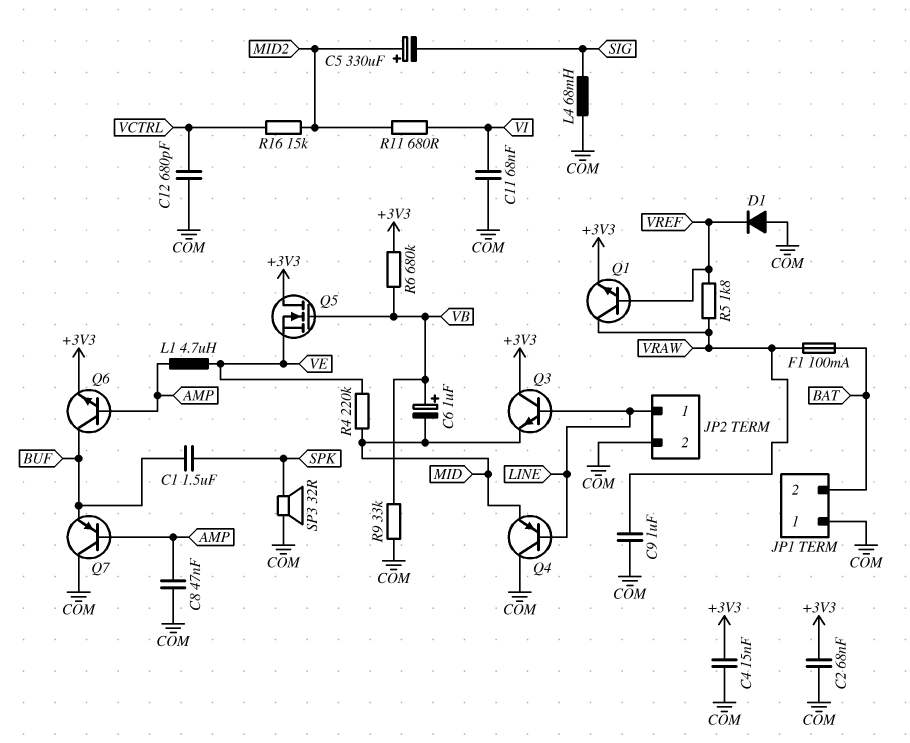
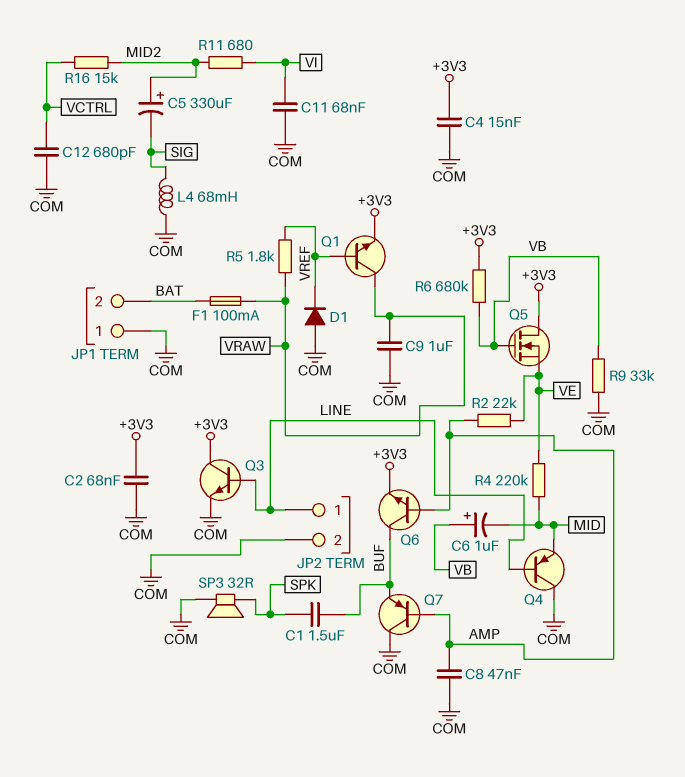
L1: 4.7uH (AMP, VE) -> none
Q3: NPN (B LINE, C +3V3, E MID) -> NPN (B LINE, C +3V3, E COM)
R2: none -> 22k (AMP, VE)

